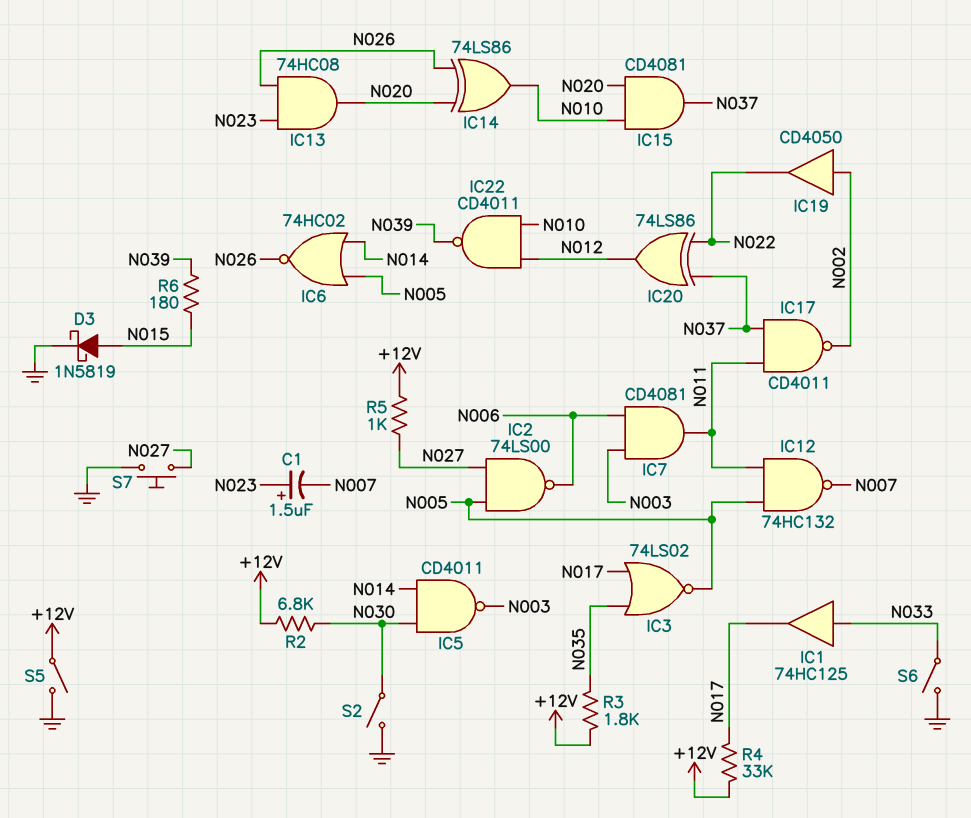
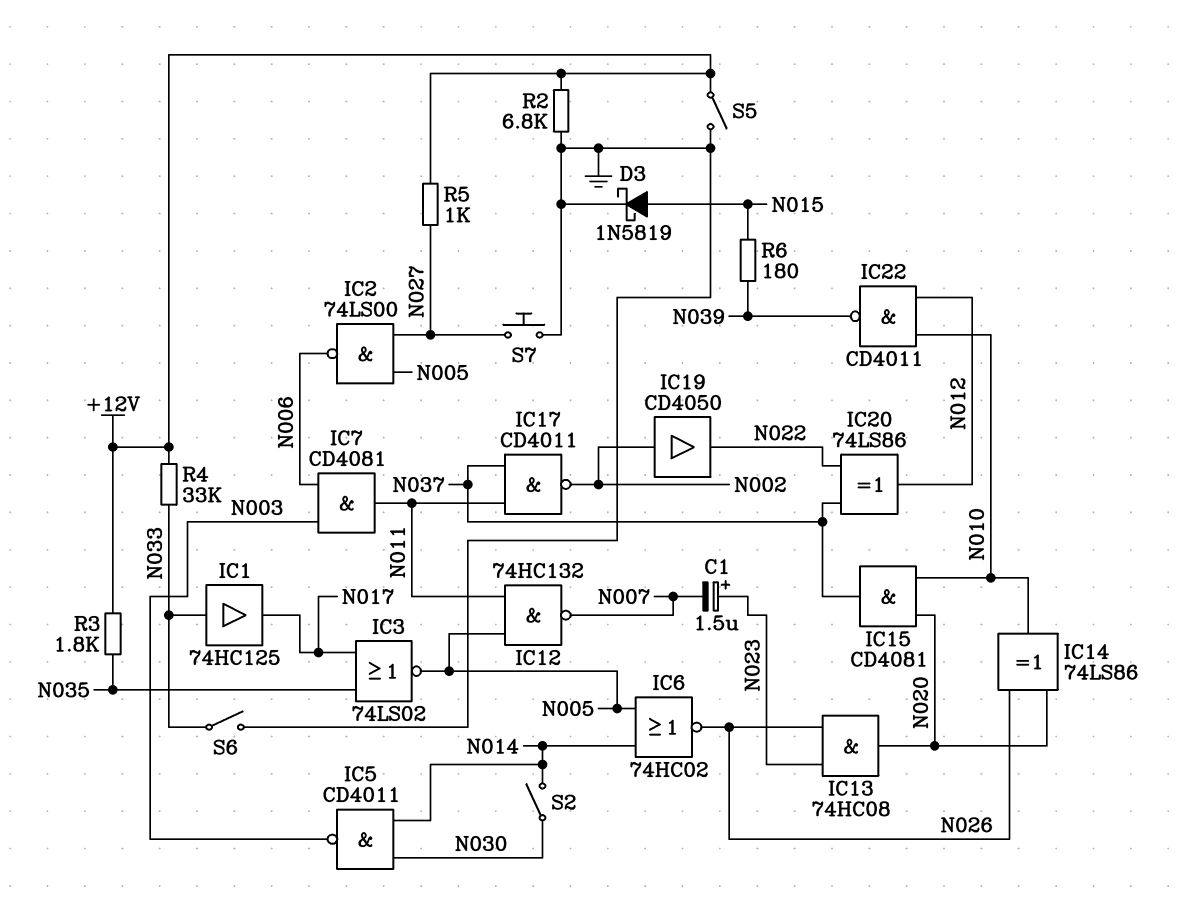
R2: 6.8k (+12V, N030) -> 6.8k (+12V, GND)
R4: 33k (+12V, N017) -> 33k (+12V, N033)
S2: switch (GND, N030) -> switch (N014, N030)

